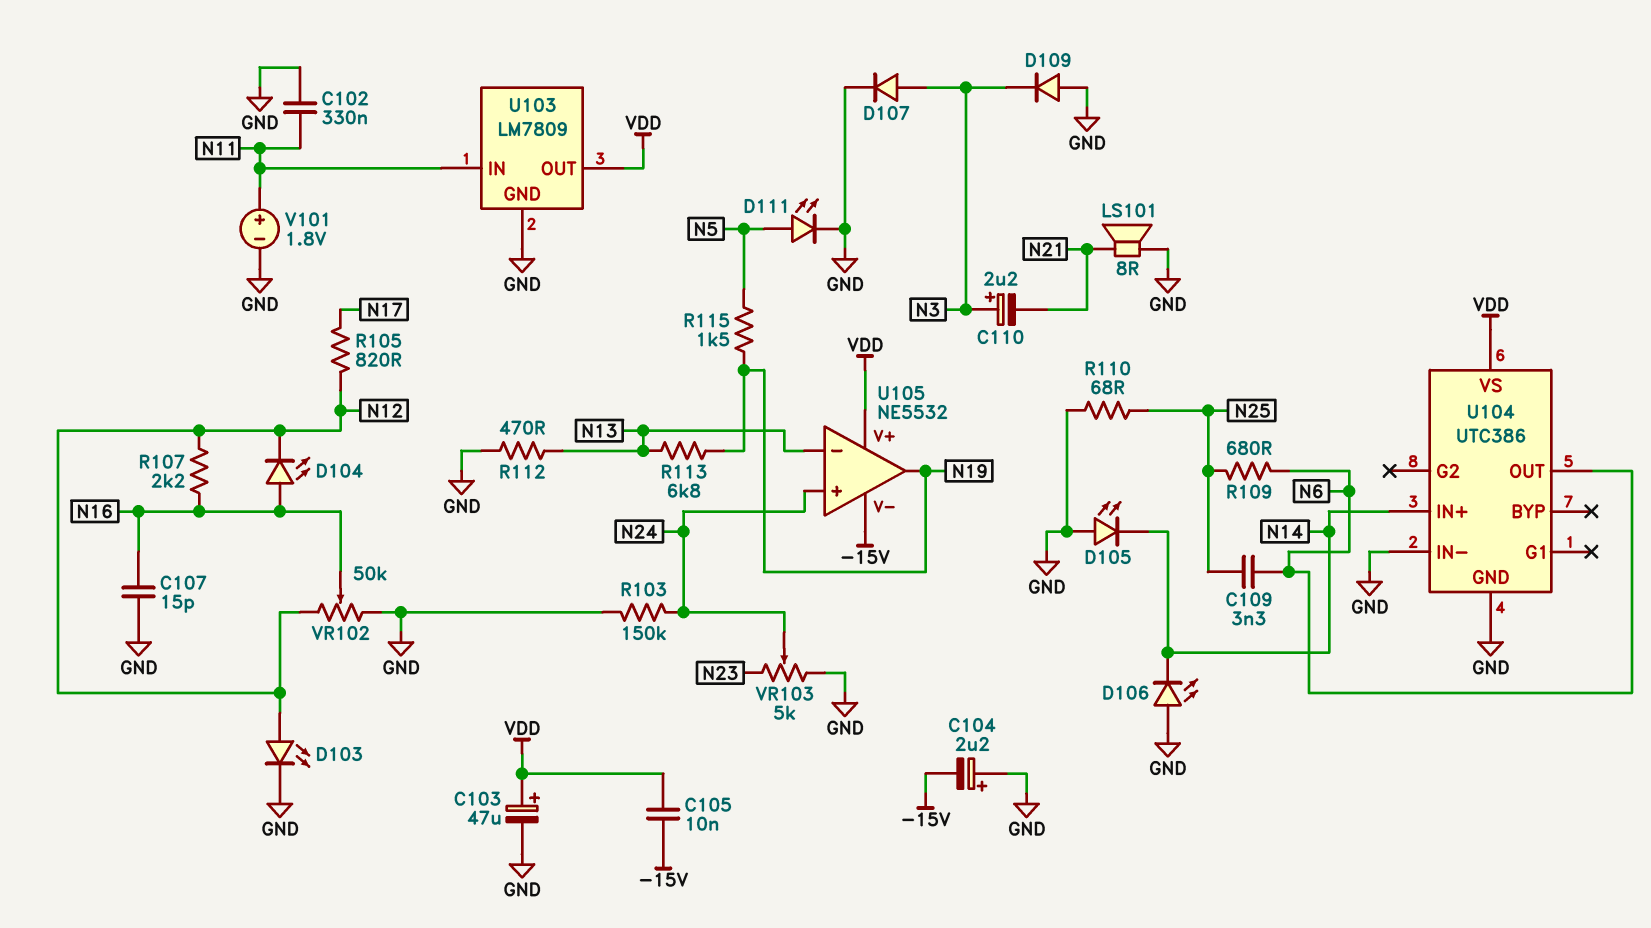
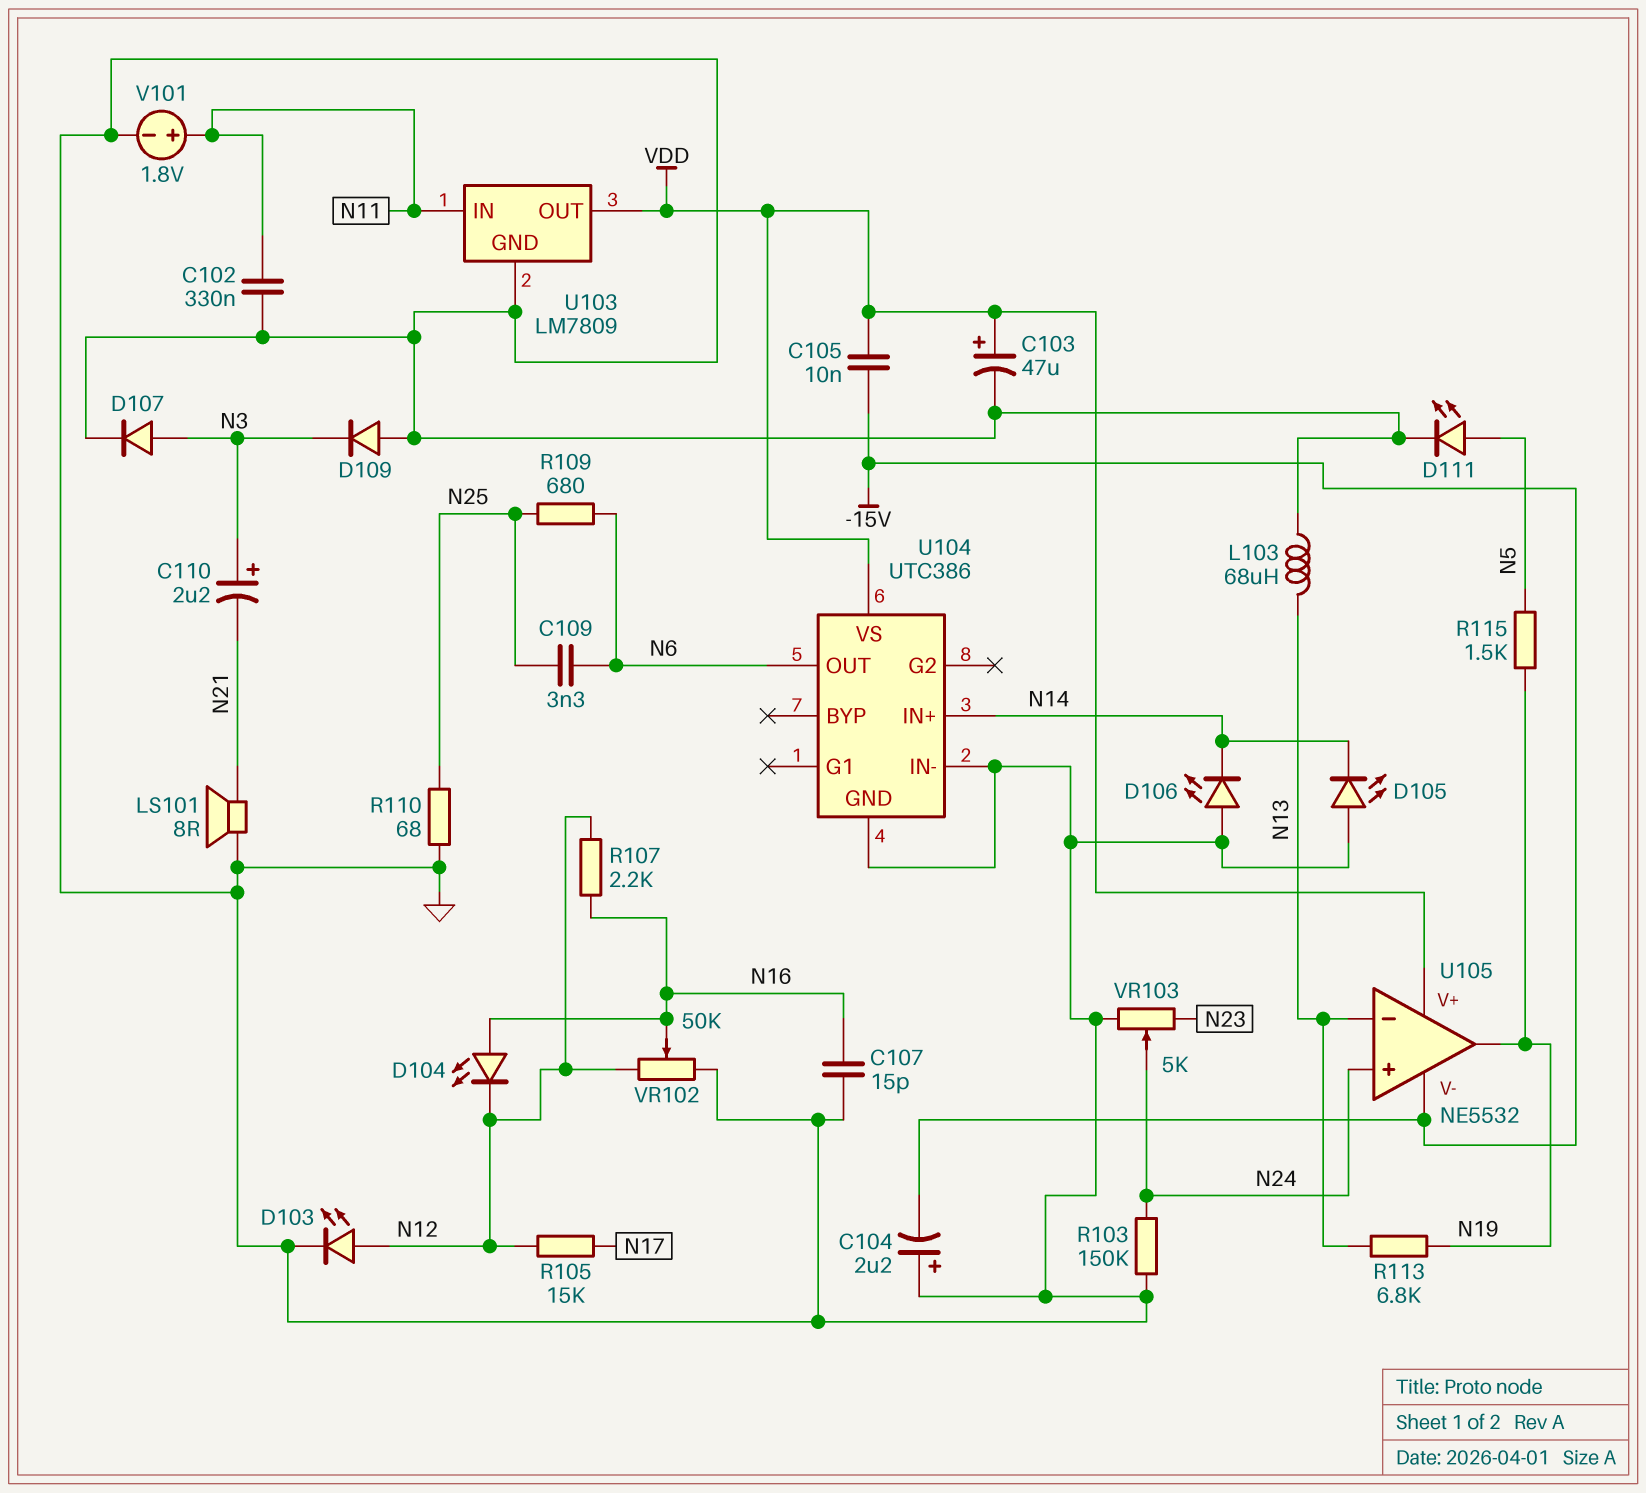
L103: none -> 68uH (GND, N13)
R105: 820 (N12, N17) -> 15k (N12, N17)
R112: 470 (GND, N13) -> none

